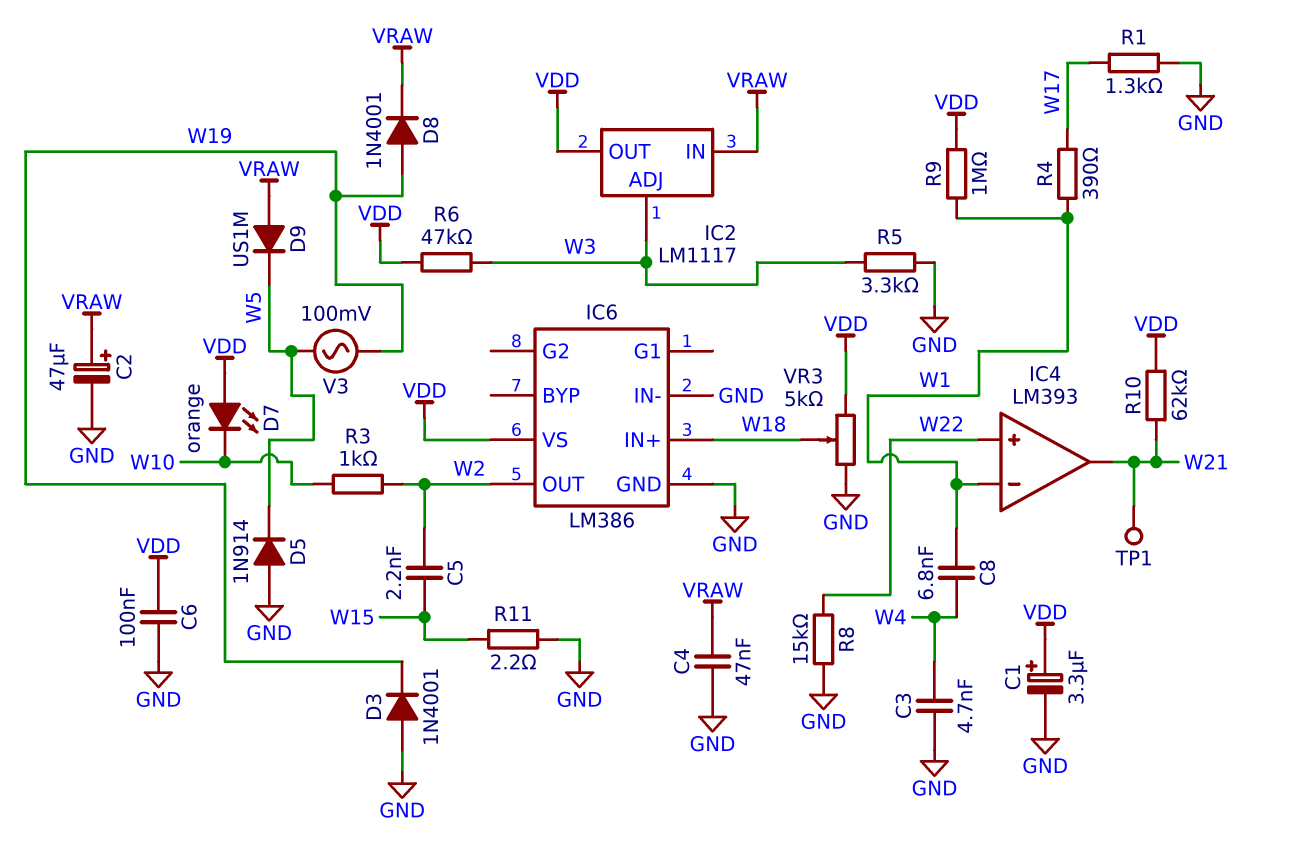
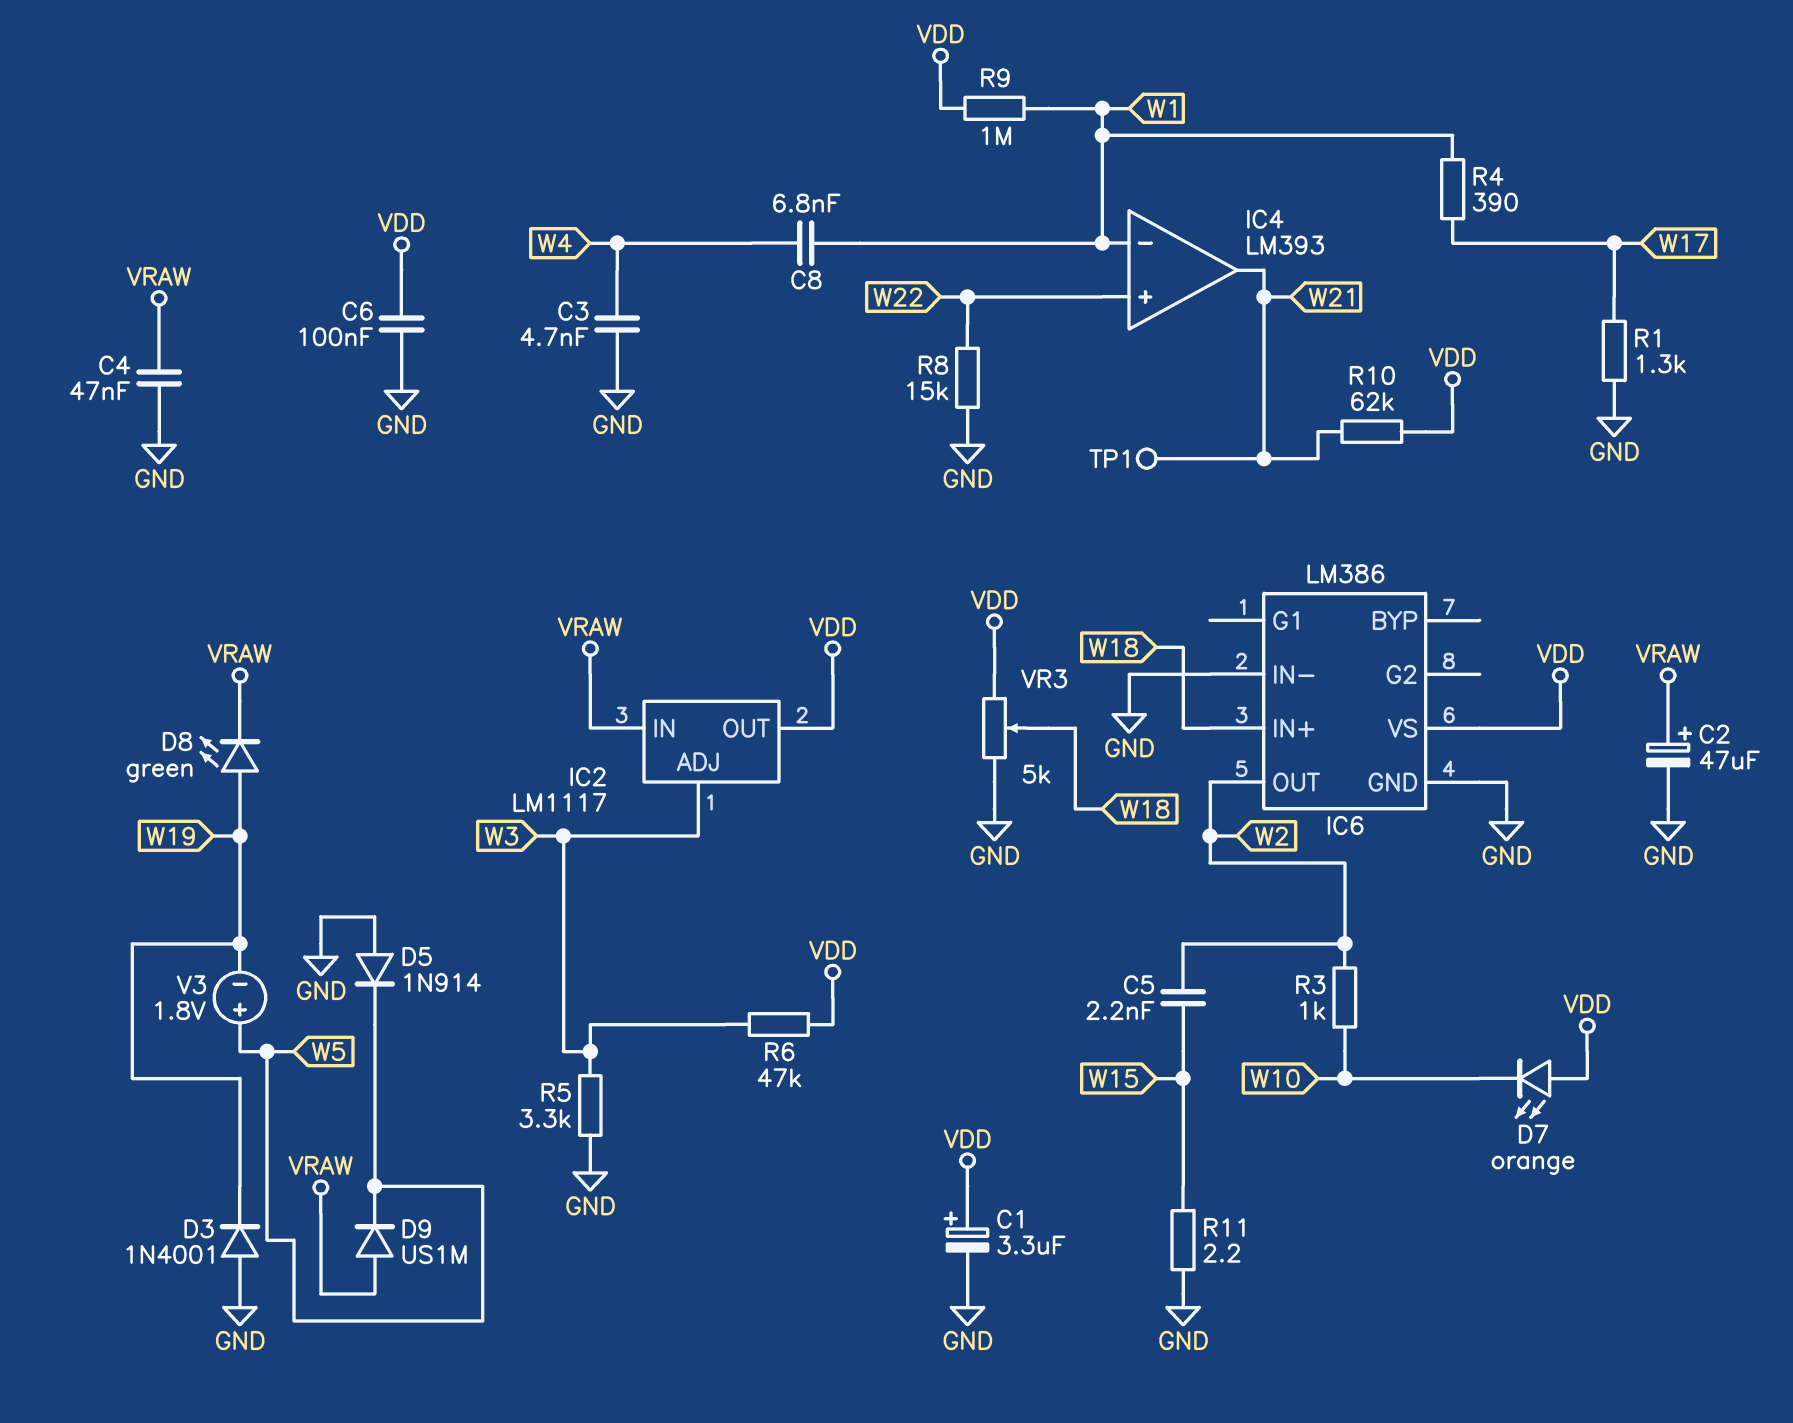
D8: diode 1N4001 (A W19, K VRAW) -> LED green (A W19, K VRAW)
V3: AC 100mV (W5, W19) -> 1.8V (plus W5, minus W19)

